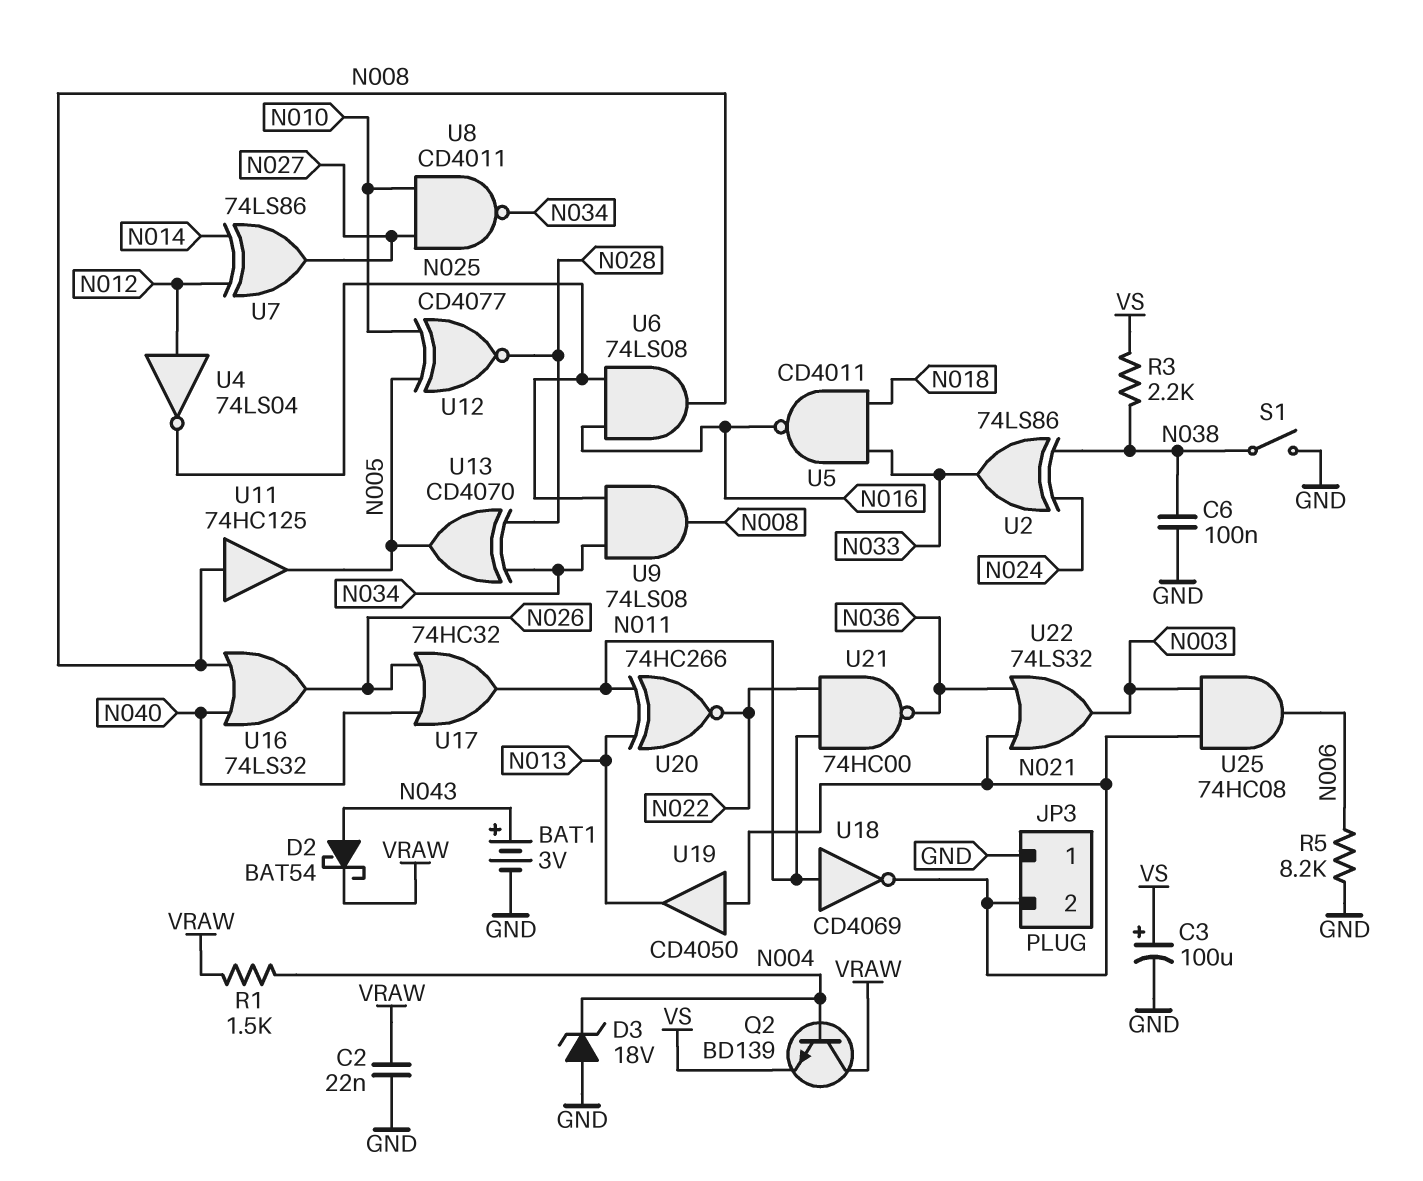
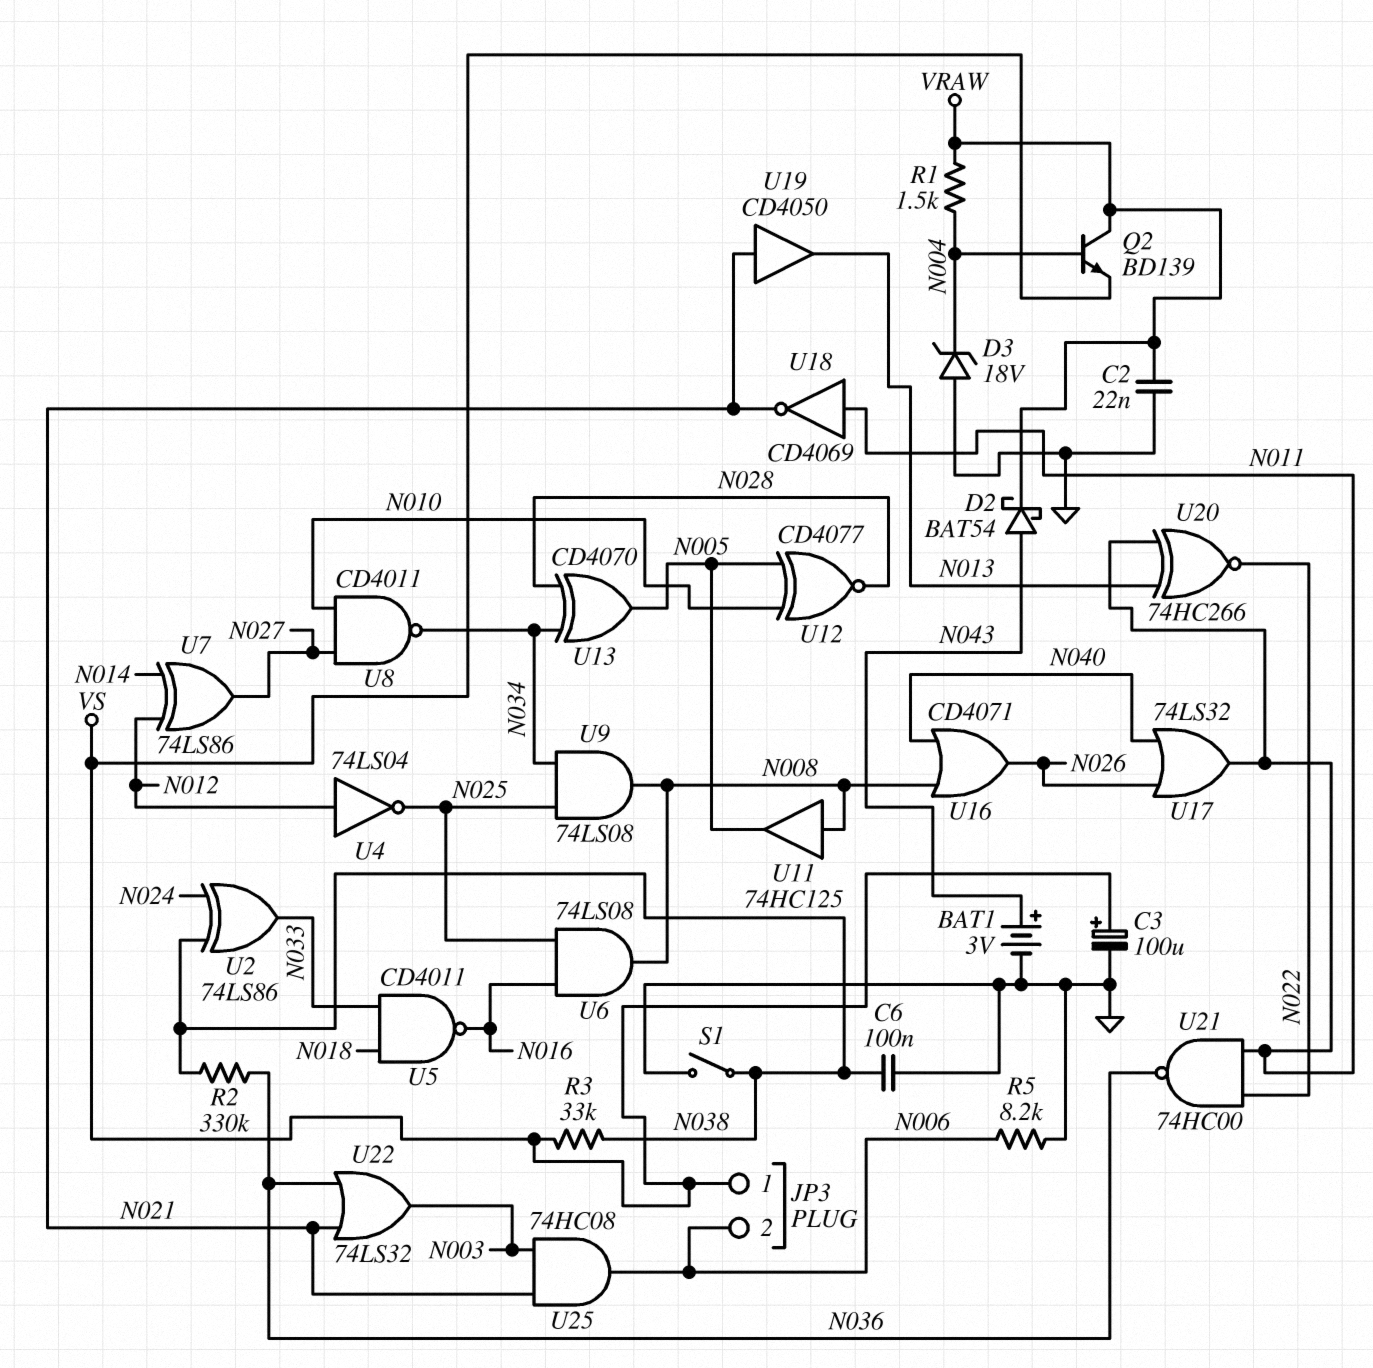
JP3 pin 1: GND -> VS
JP3 pin 2: N021 -> N006
R2: none -> 330k (N036, N038)
R3: 2.2k (N038, VS) -> 33k (N038, VS)
U16: OR 74LS32 (in N008, in N040, out N026) -> OR CD4071 (in N008, in N040, out N026)
U17: OR 74HC32 (in N026, in N040, out N011) -> OR 74LS32 (in N026, in N040, out N011)

